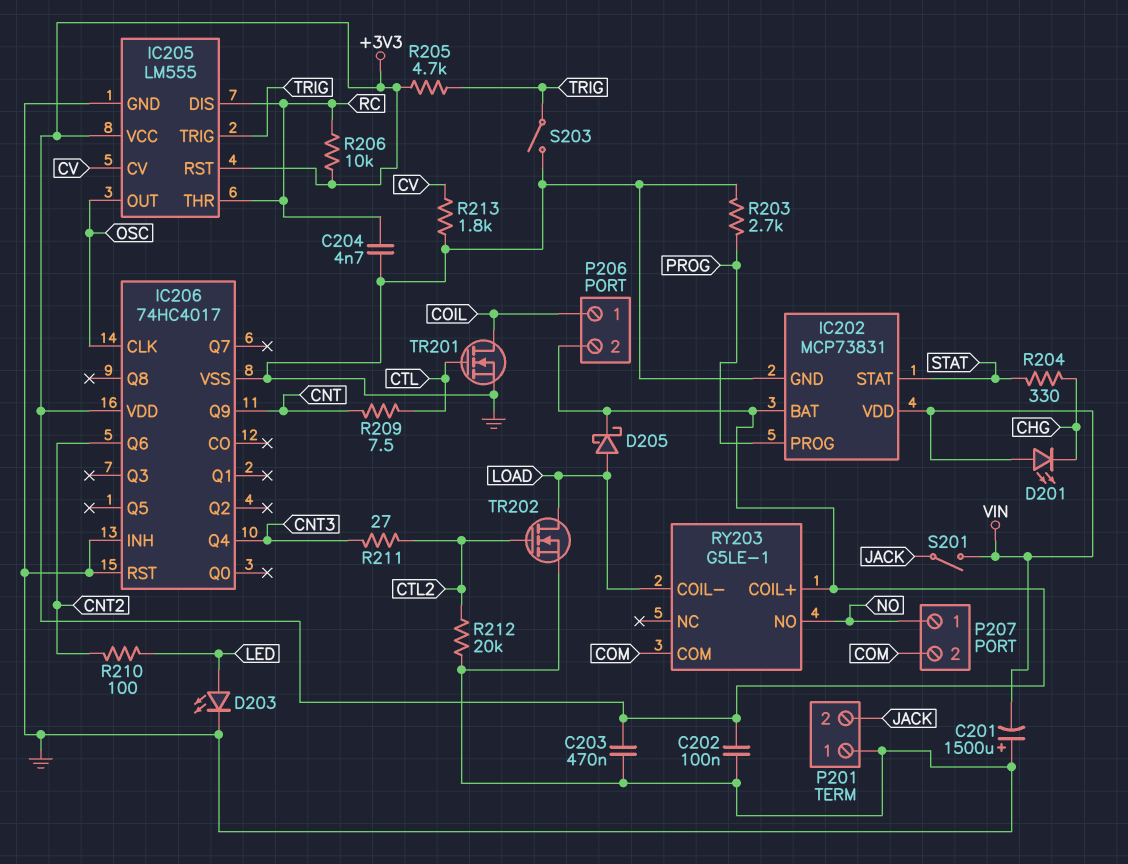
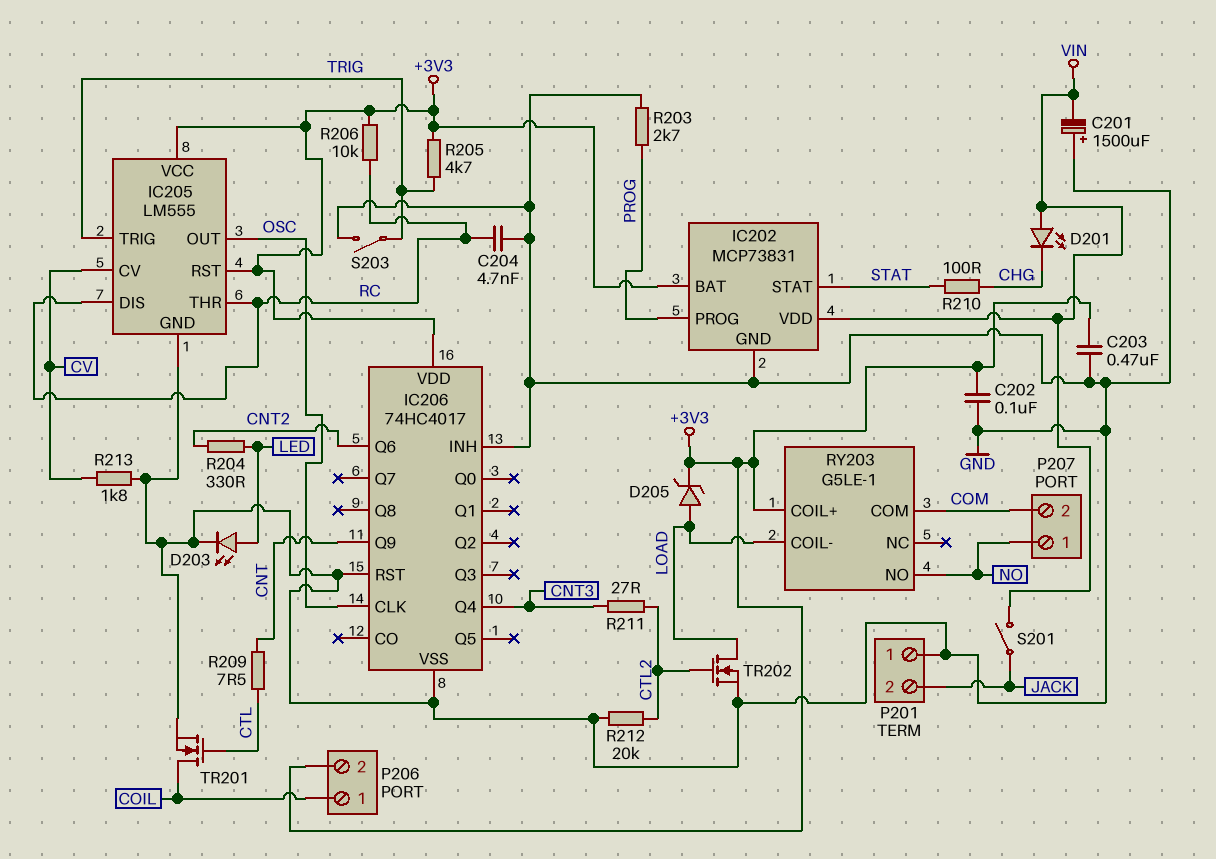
D205: schottky (A LOAD, K +3V3) -> zener (A LOAD, K +3V3)
R204: 330 (CHG, STAT) -> 330 (CNT2, LED)
R210: 100 (CNT2, LED) -> 100 (CHG, STAT)

